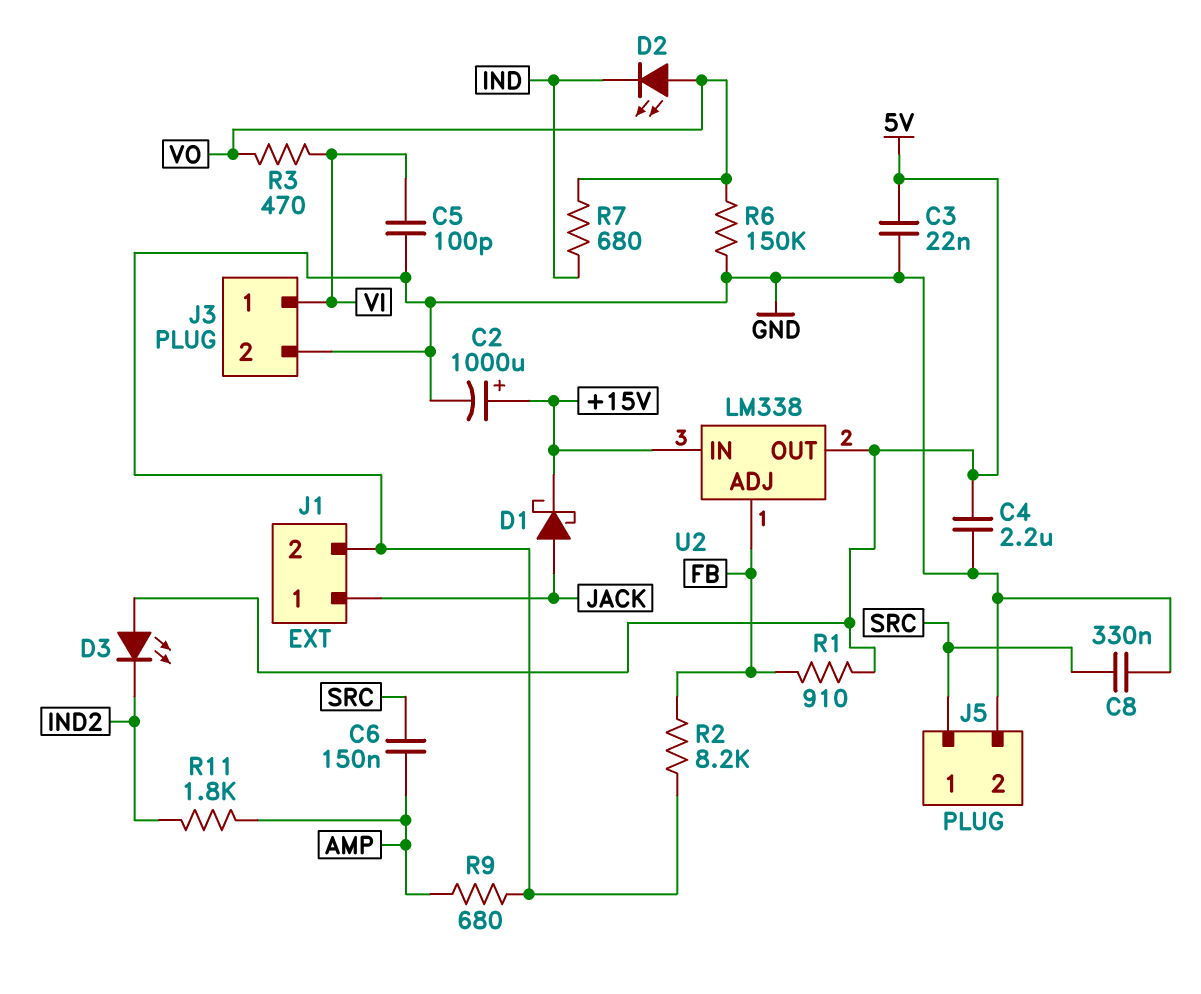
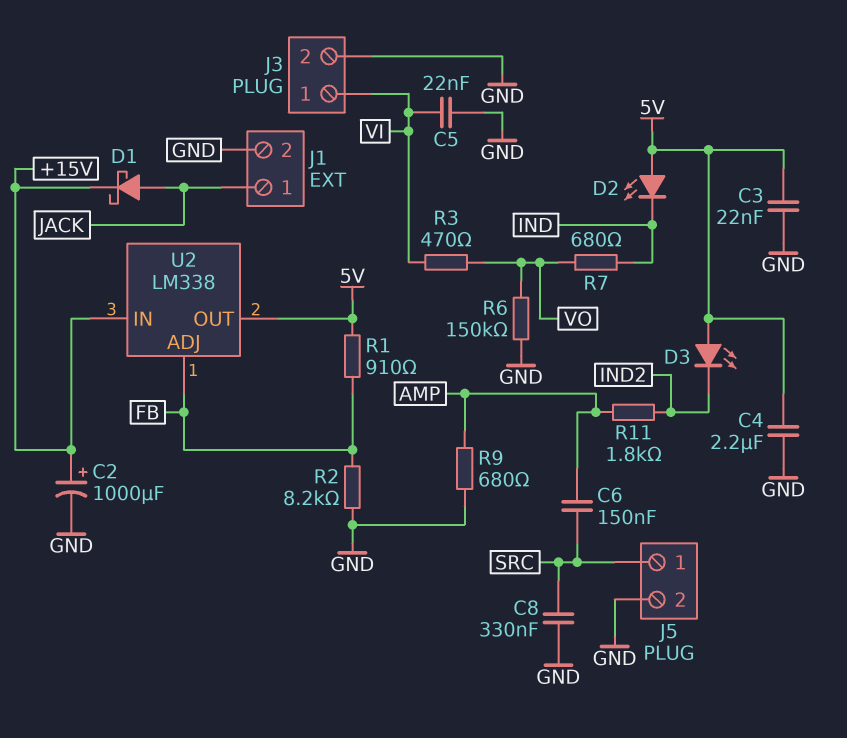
C5: 100pF (GND, VI) -> 22nF (GND, VI)
D2: LED (A VO, K IND) -> LED (A 5V, K IND)

